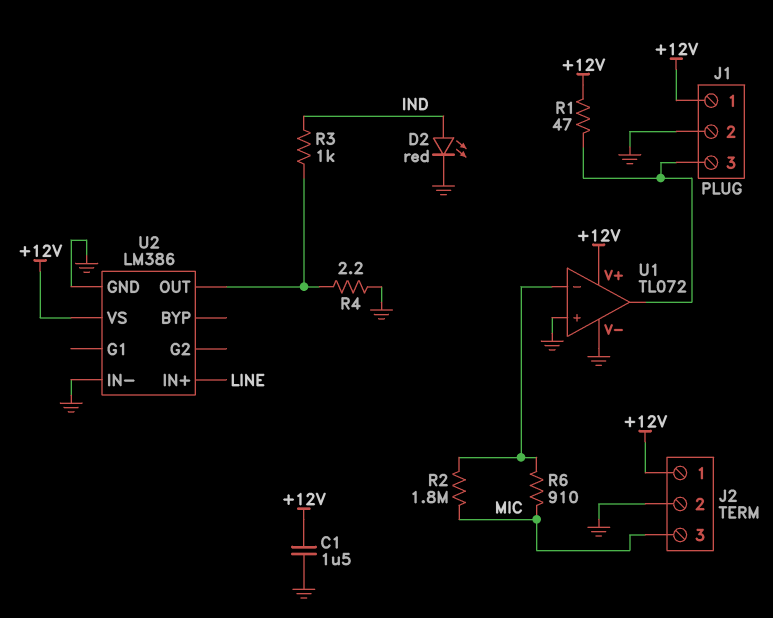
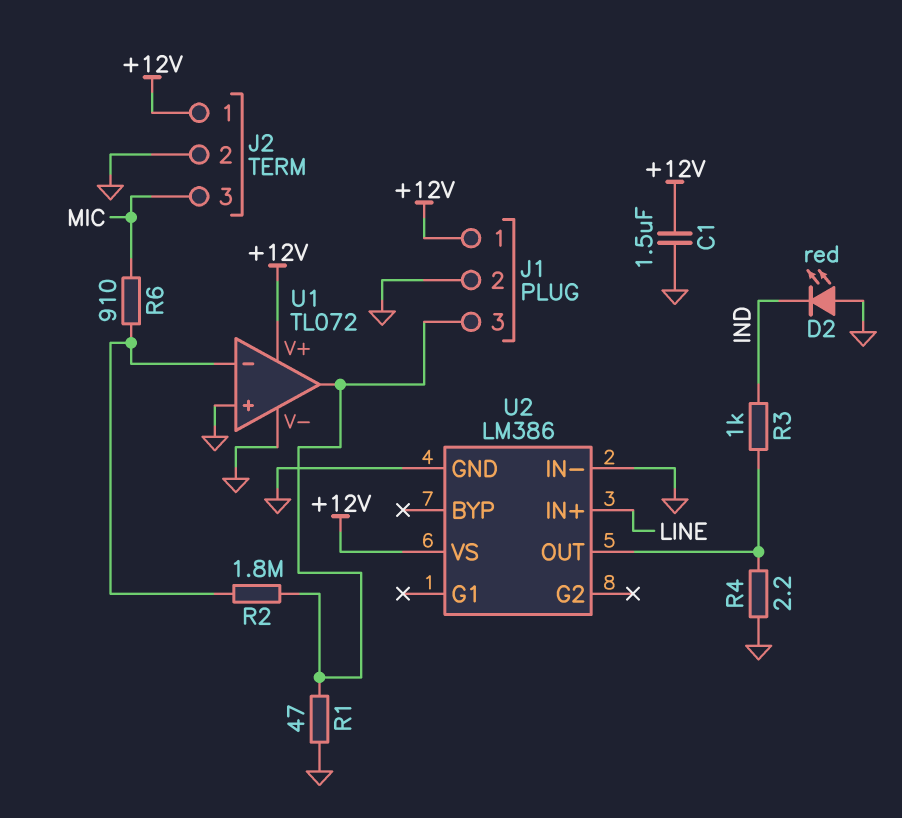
D2: LED red (A IND, K GND) -> LED red (A GND, K IND)
R1: 47 (+12V, J1/3) -> 47 (GND, J1/3)
R2: 1.8M (MIC, U1/in-) -> 1.8M (J1/3, U1/in-)

